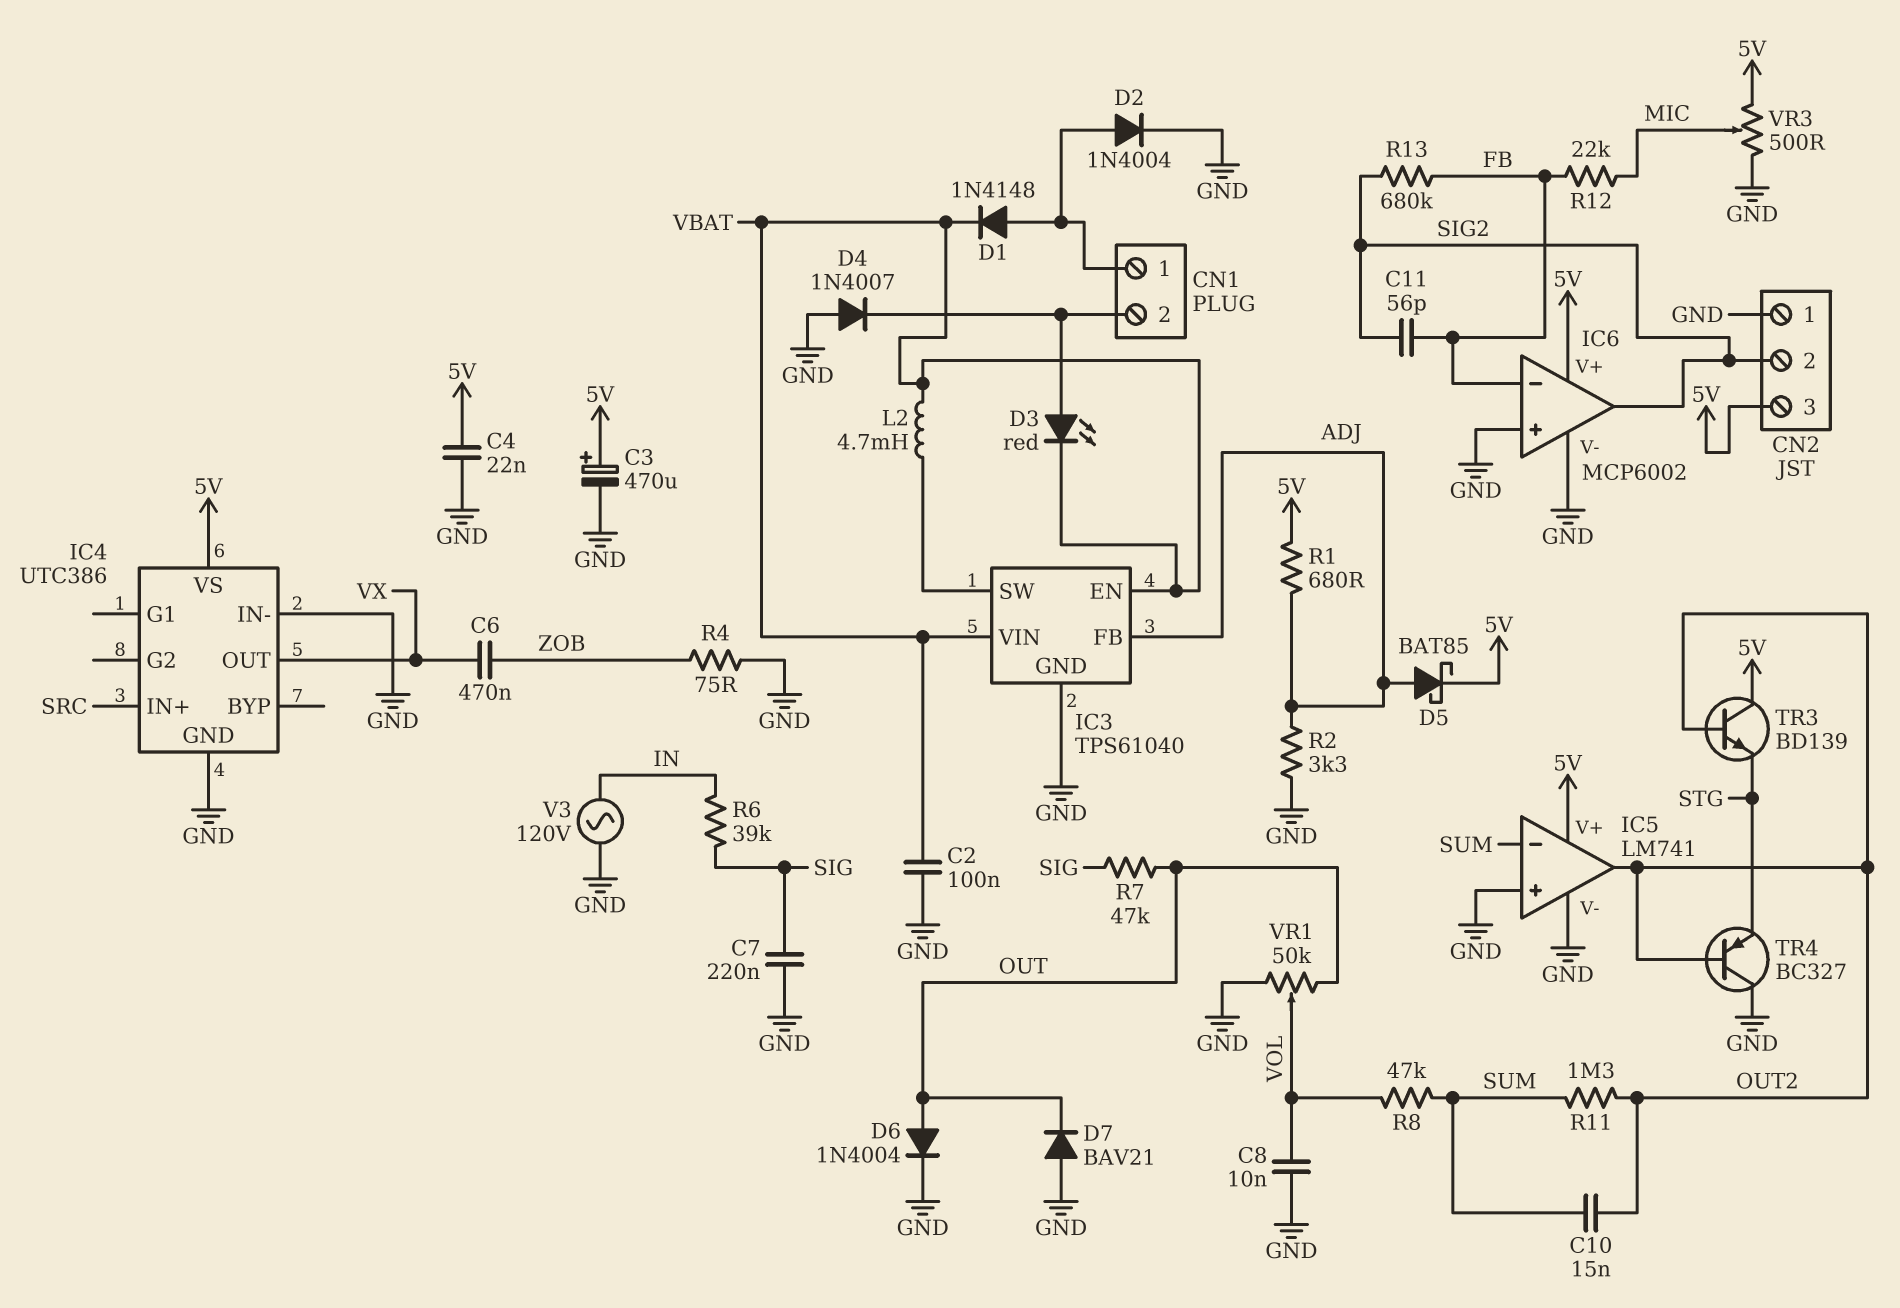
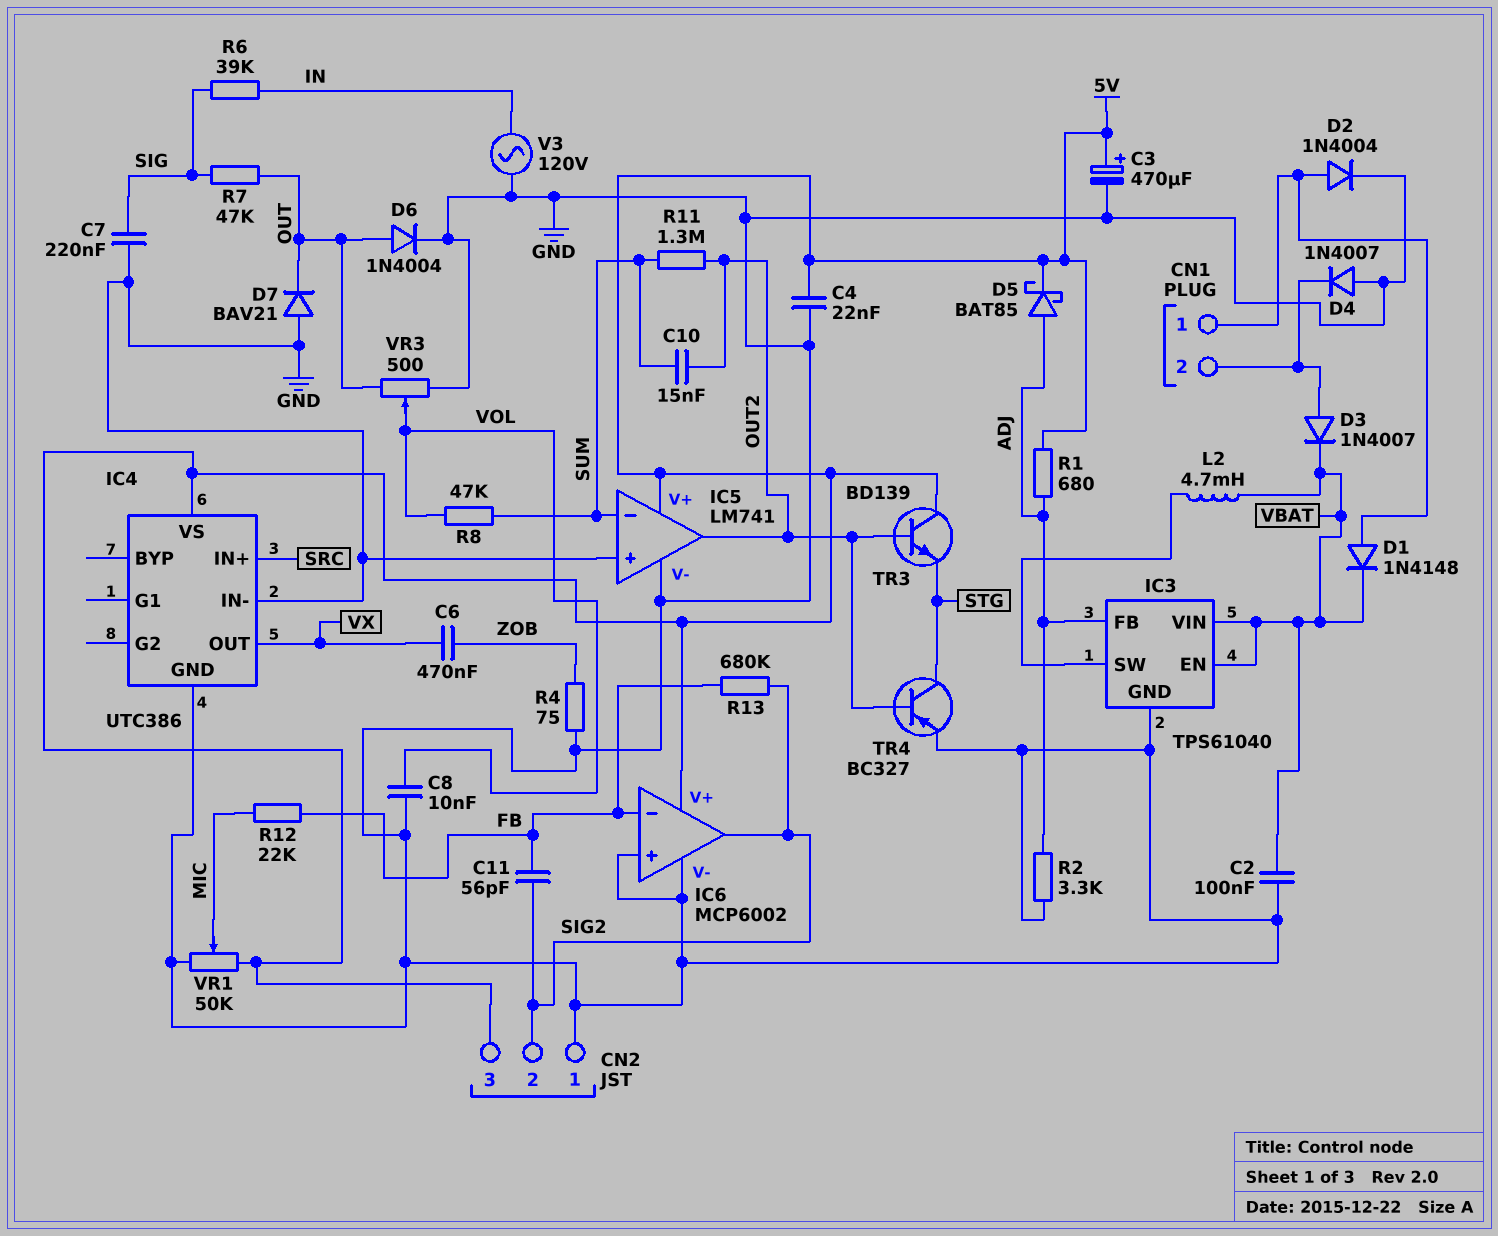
D3: LED red (A CN1/2, K VBAT) -> diode 1N4007 (A CN1/2, K VBAT)
TR4: PNP BC327 (B OUT2, C GND, E STG) -> PNP BC327 (B OUT2, C STG, E GND)
VR1: 50k (GND, OUT, wiper VOL) -> 50k (5V, GND, wiper MIC)
VR3: 500 (5V, GND, wiper MIC) -> 500 (GND, OUT, wiper VOL)

